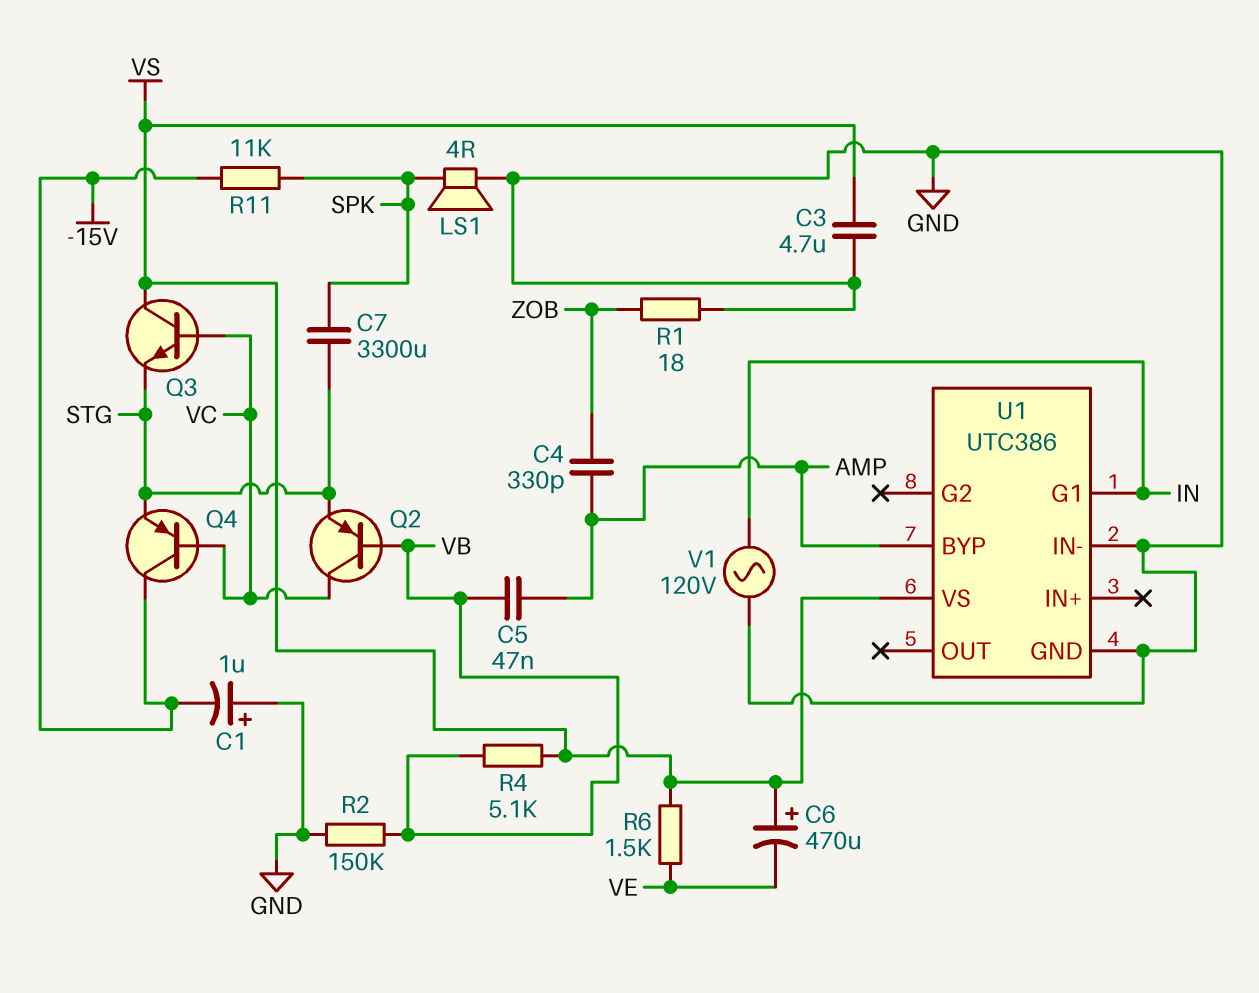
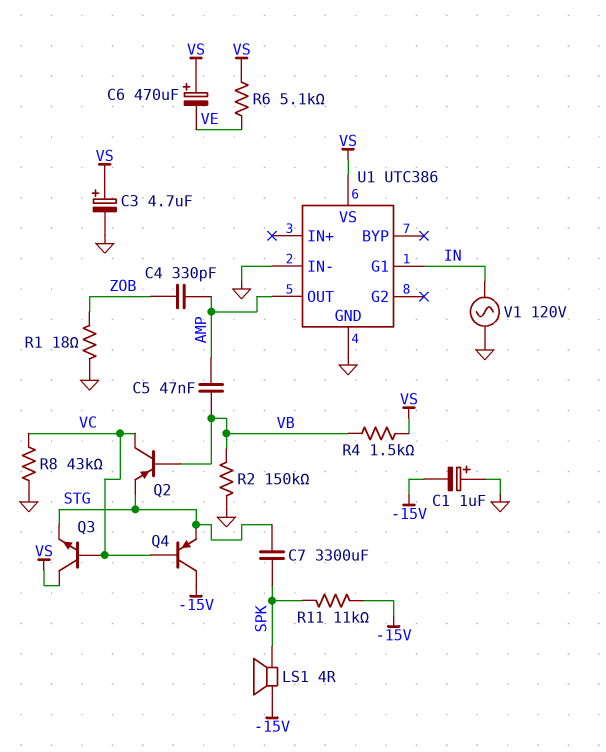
C3: 4.7uF (GND, VS) -> 4.7uF (plus VS, minus GND)
LS1: speaker 4R (GND, SPK) -> speaker 4R (-15V, SPK)
R4: 5.1k (VB, VS) -> 1.5k (VB, VS)
R6: 1.5k (VE, VS) -> 5.1k (VE, VS)
R8: none -> 43k (GND, VC)
U1 pin BYP: AMP -> none
U1 pin OUT: none -> AMP

